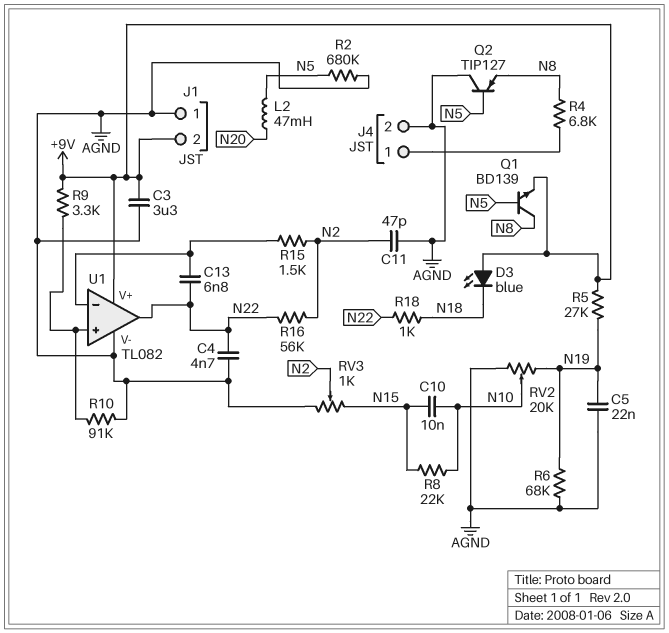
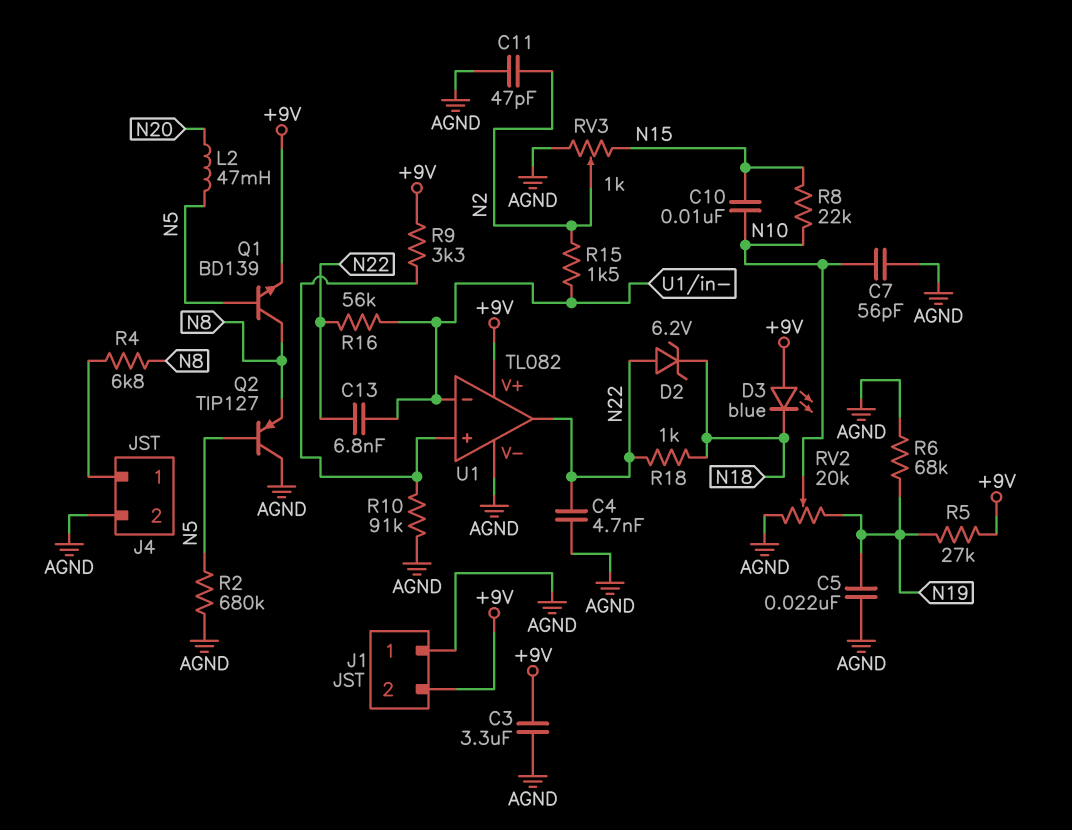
C7: none -> 56pF (AGND, N10)
D2: none -> zener 6.2V (A N22, K N18)
R16: 56k (N2, N22) -> 56k (N22, U1/in-)

